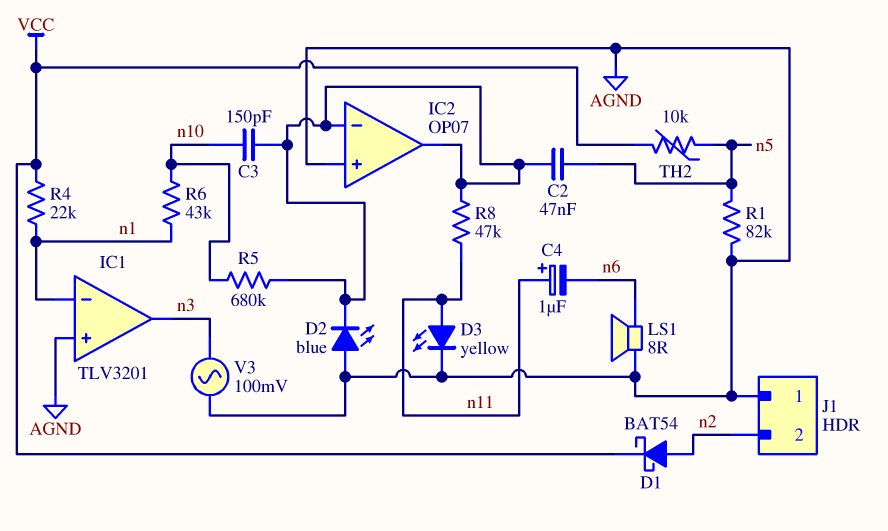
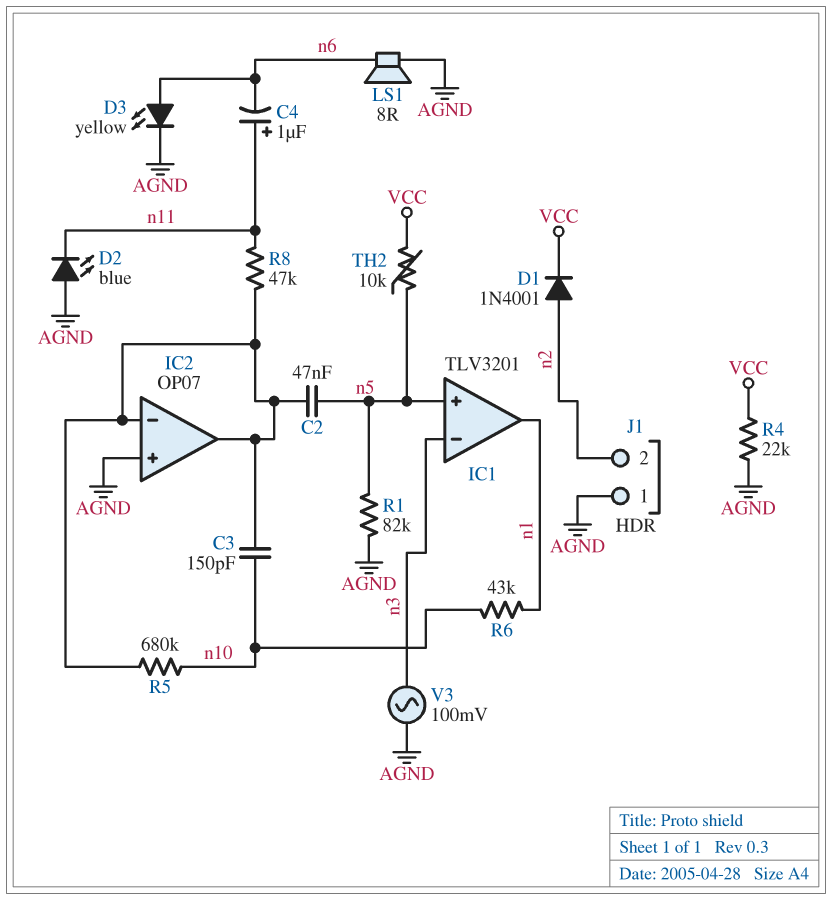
D1: schottky BAT54 (A n2, K VCC) -> diode 1N4001 (A n2, K VCC)
D2: LED blue (A AGND, K IC2/in-) -> LED blue (A AGND, K n11)
D3: LED yellow (A n11, K AGND) -> LED yellow (A n6, K AGND)
IC1 pin in+: AGND -> n5
IC1 pin in-: n1 -> n3
IC1 pin out: n3 -> n1
R4: 22k (VCC, n1) -> 22k (AGND, VCC)

